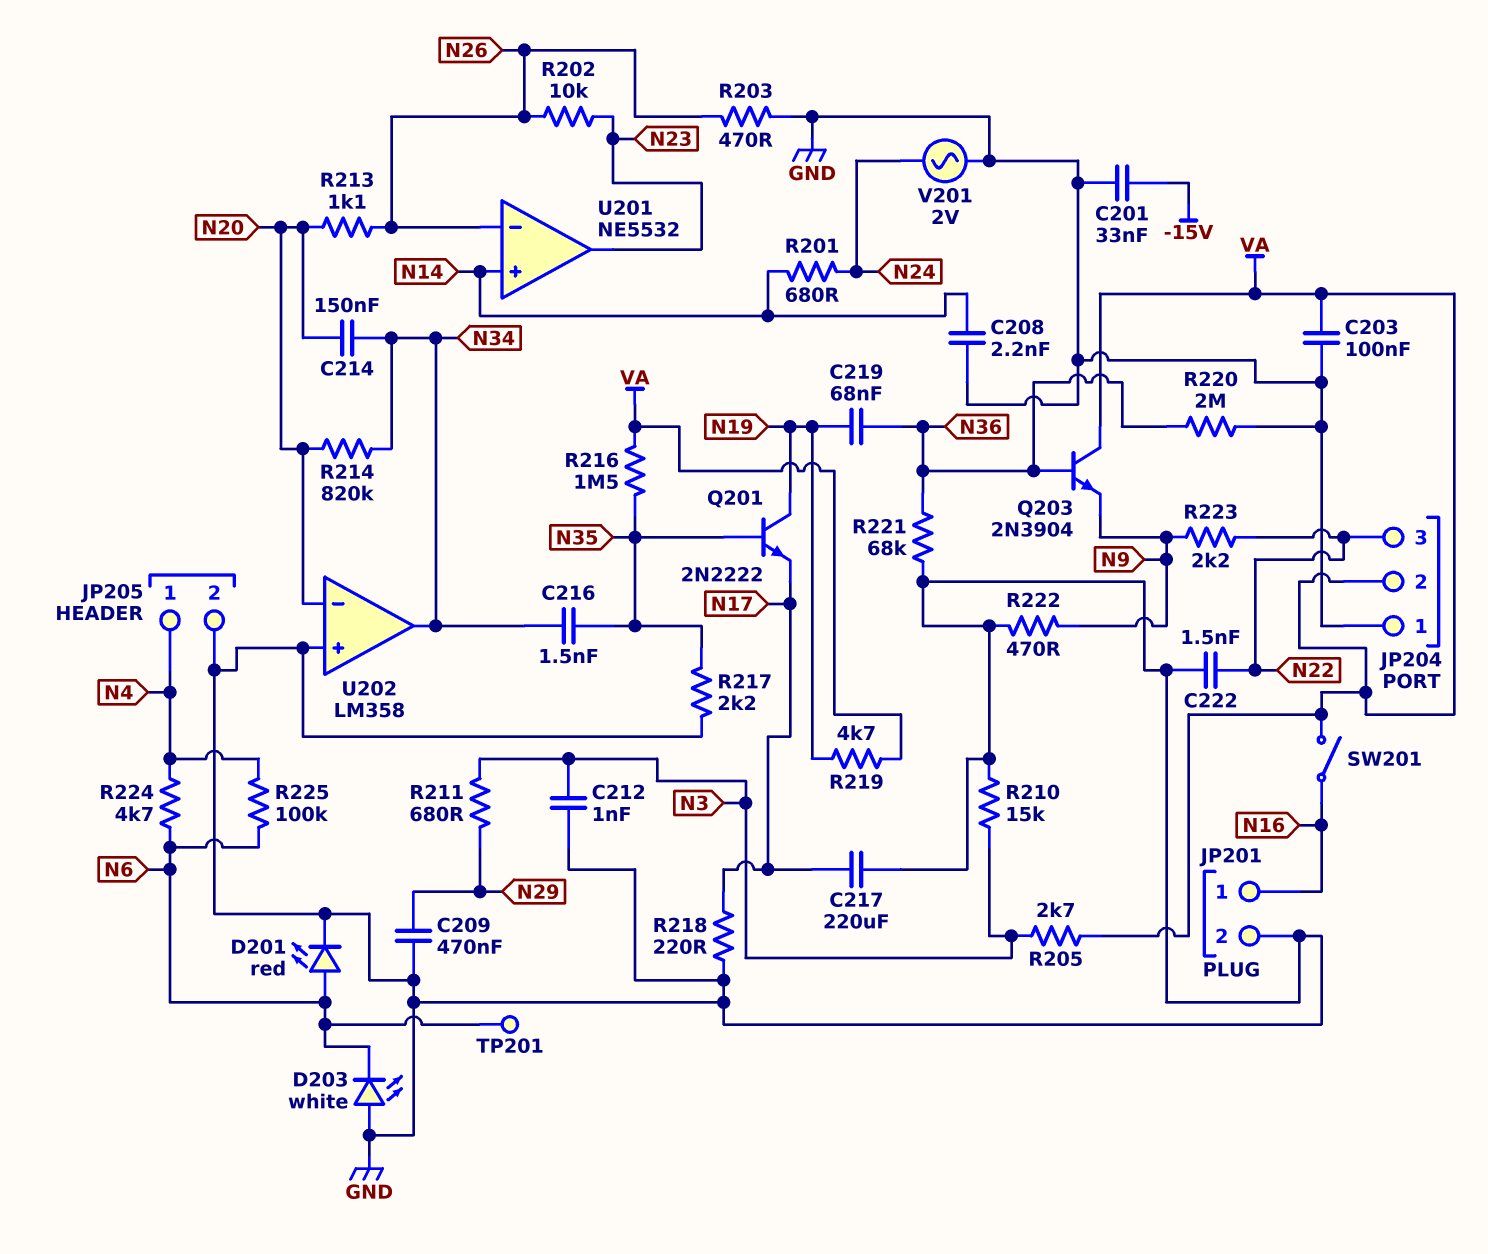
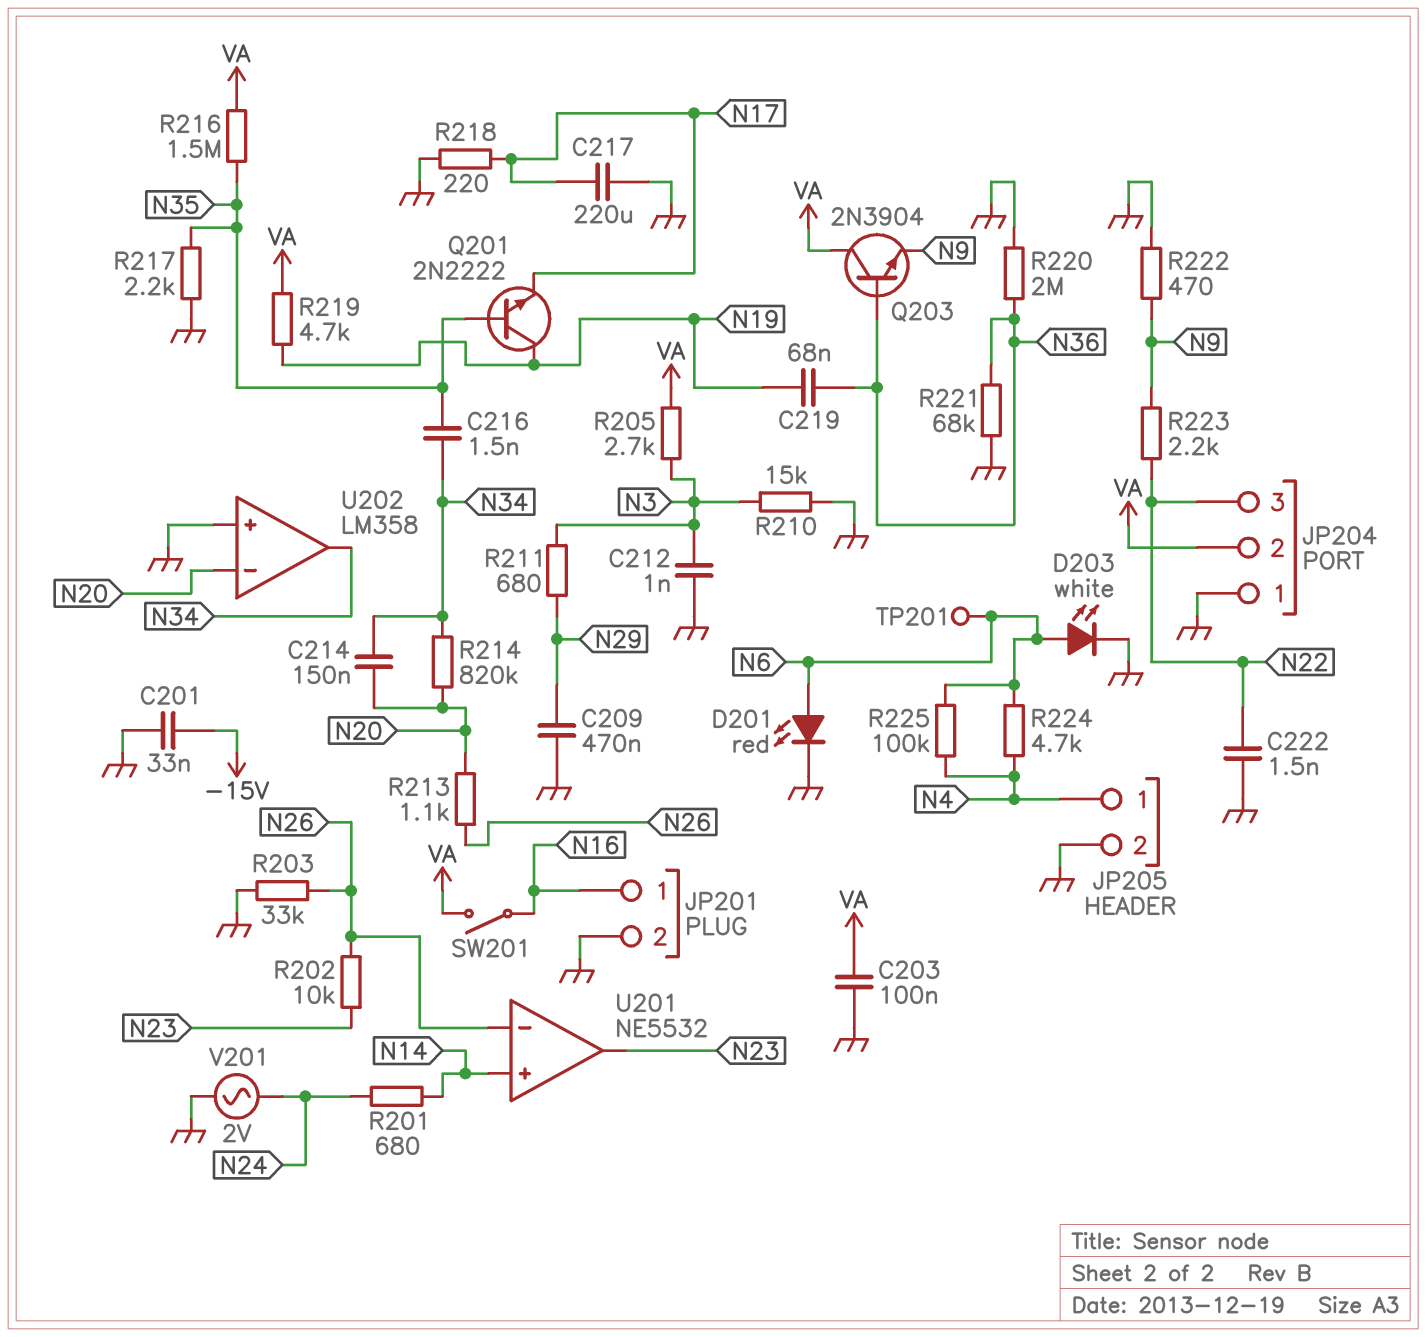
C208: 2.2nF (GND, N14) -> none
D203: LED white (A GND, K N6) -> LED white (A N6, K GND)
R203: 470 (GND, N26) -> 33k (GND, N26)

